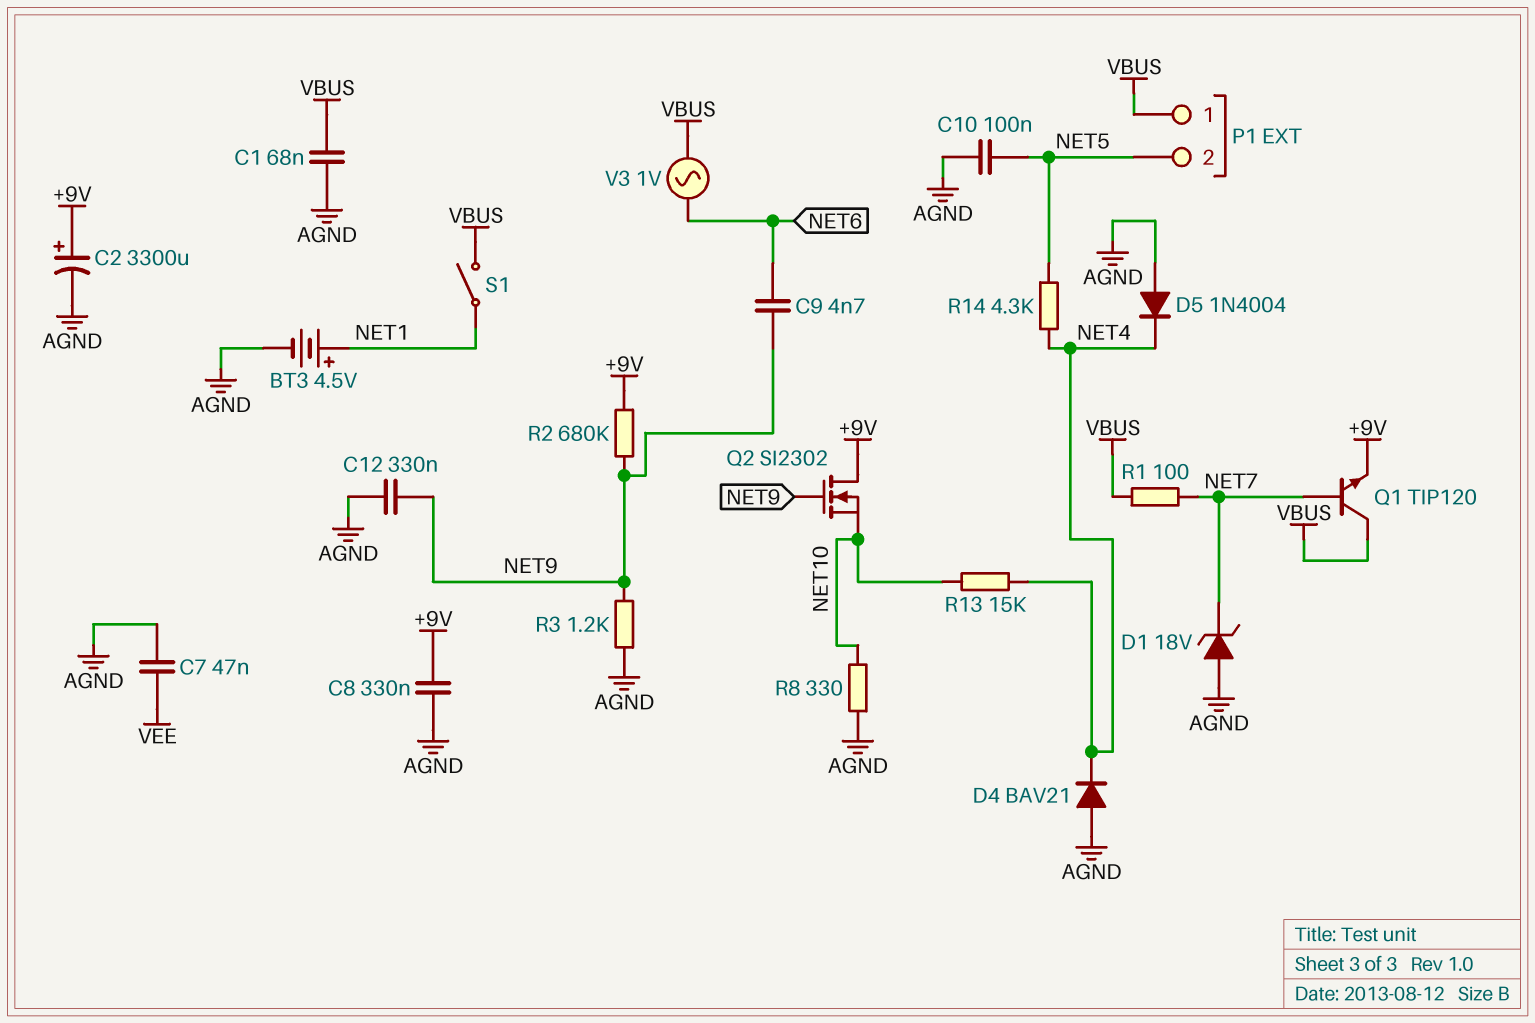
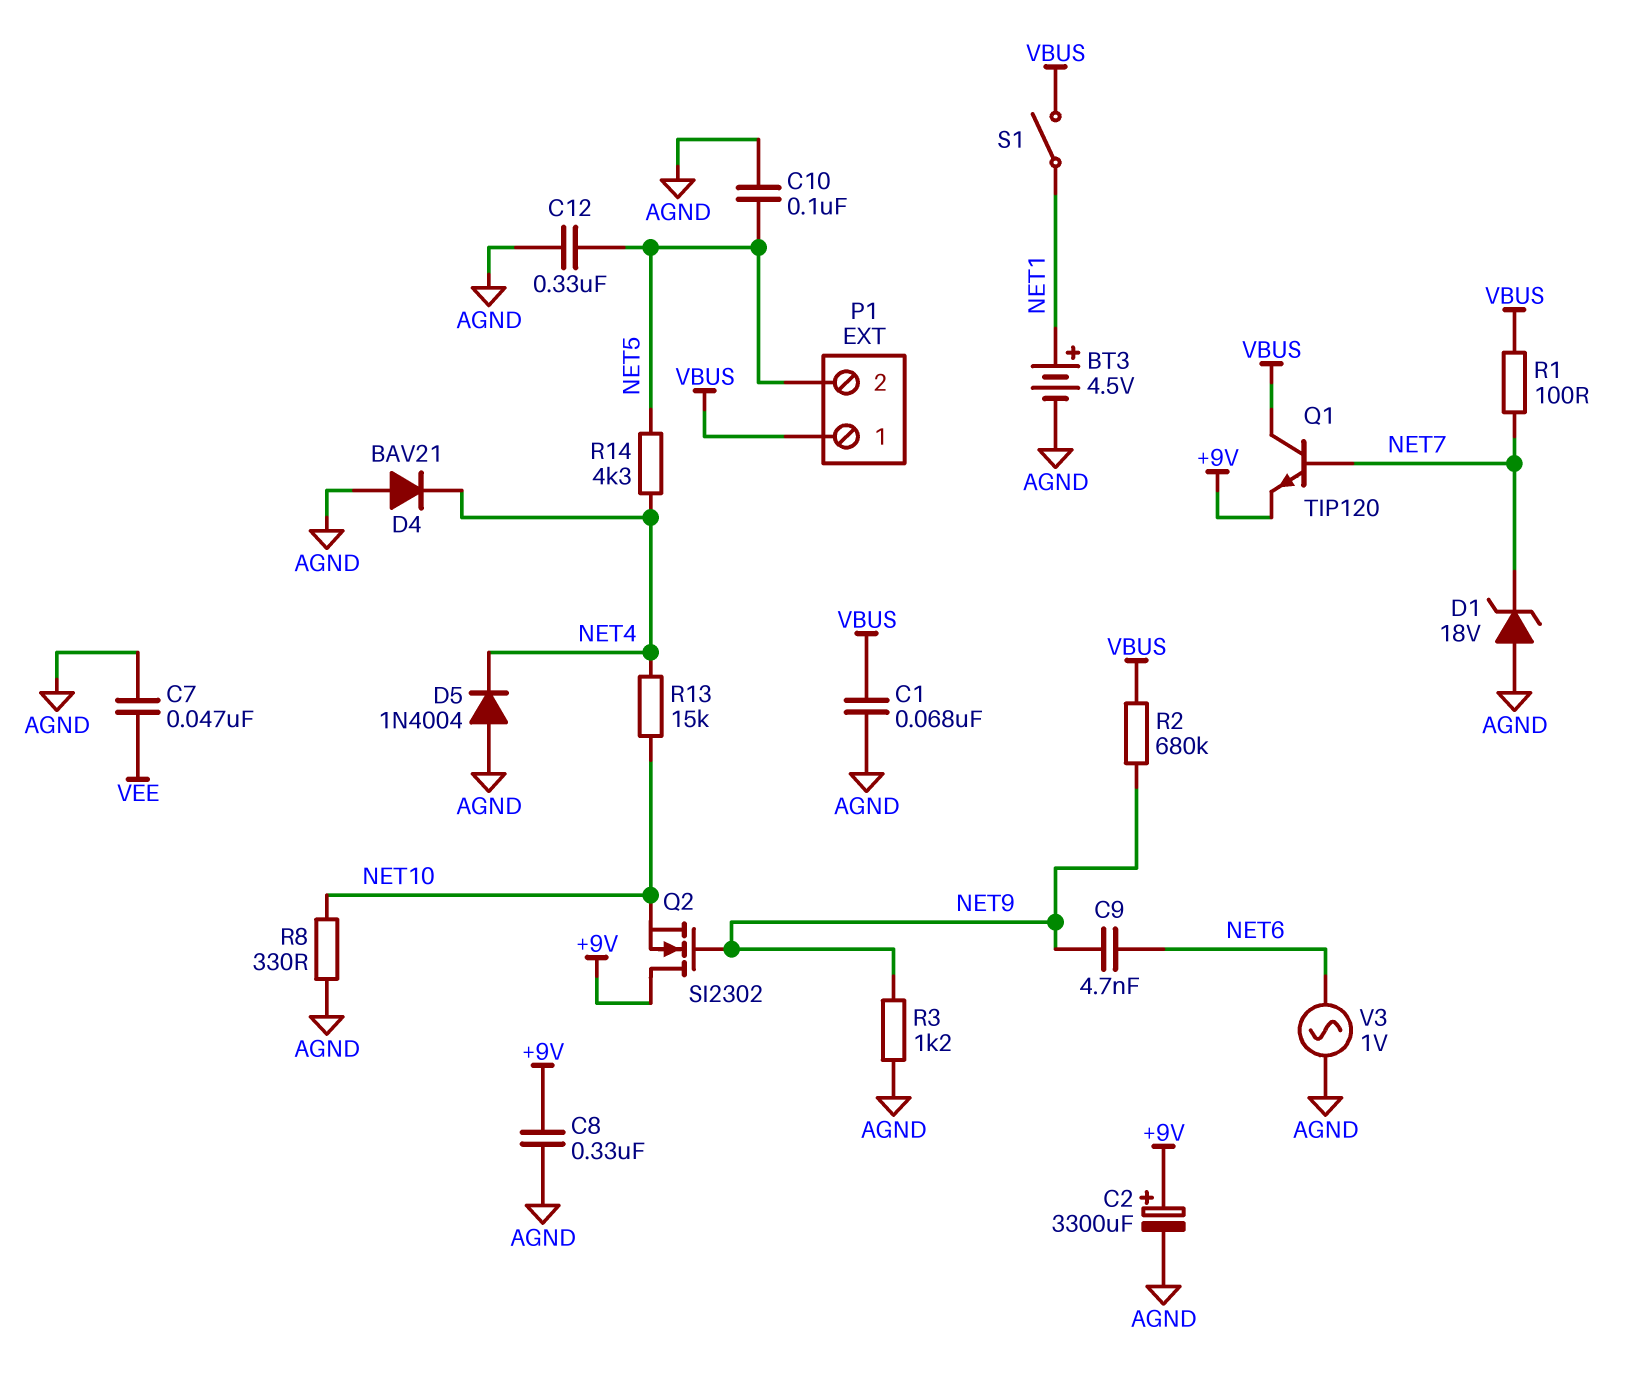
C12: 330nF (AGND, NET9) -> 330nF (AGND, NET5)
R2: 680k (+9V, NET9) -> 680k (NET9, VBUS)
V3: AC 1V (NET6, VBUS) -> AC 1V (AGND, NET6)

